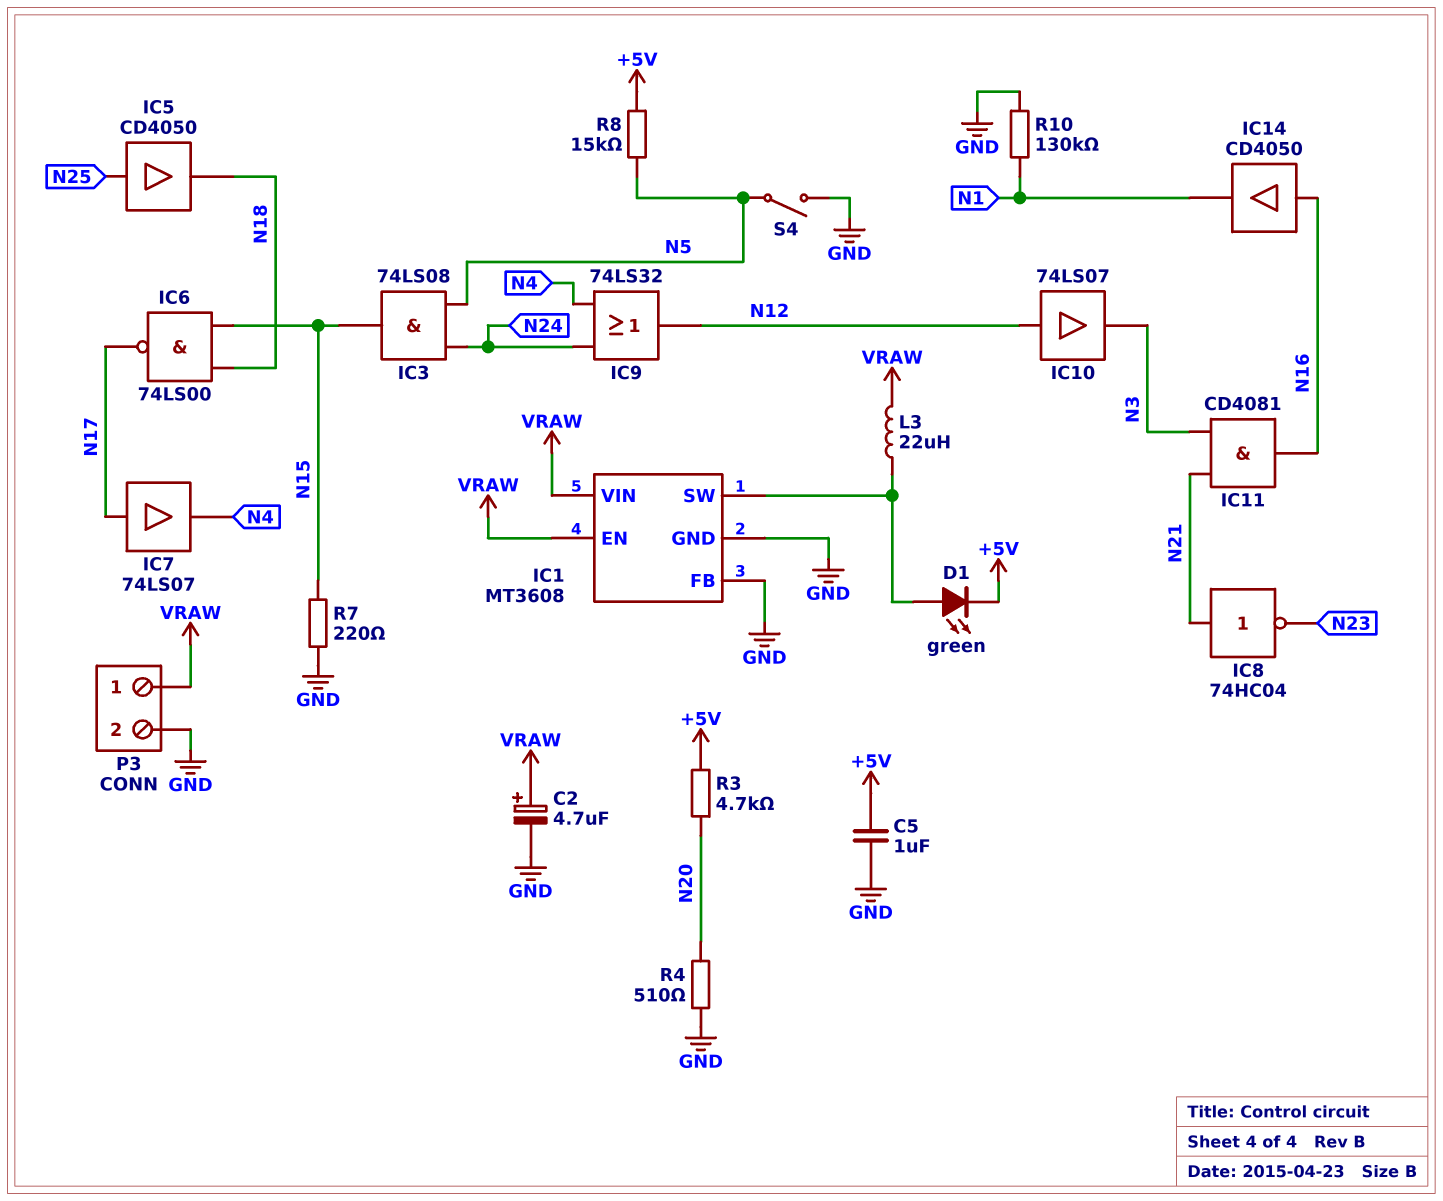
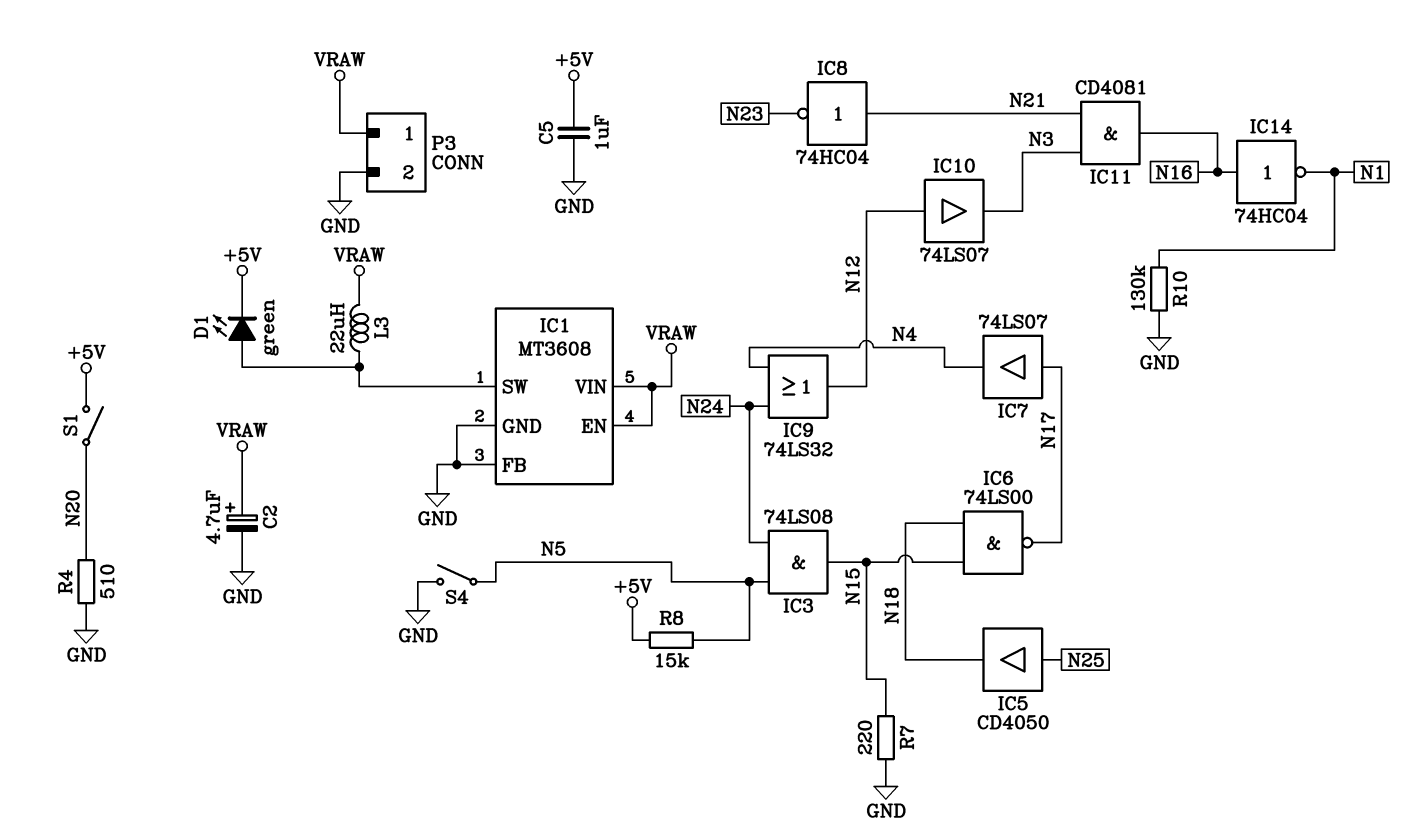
IC14: buffer CD4050 (in N16, out N1) -> NOT 74HC04 (in N16, out N1)
R3: 4.7k (+5V, N20) -> none
S1: none -> switch (+5V, N20)

